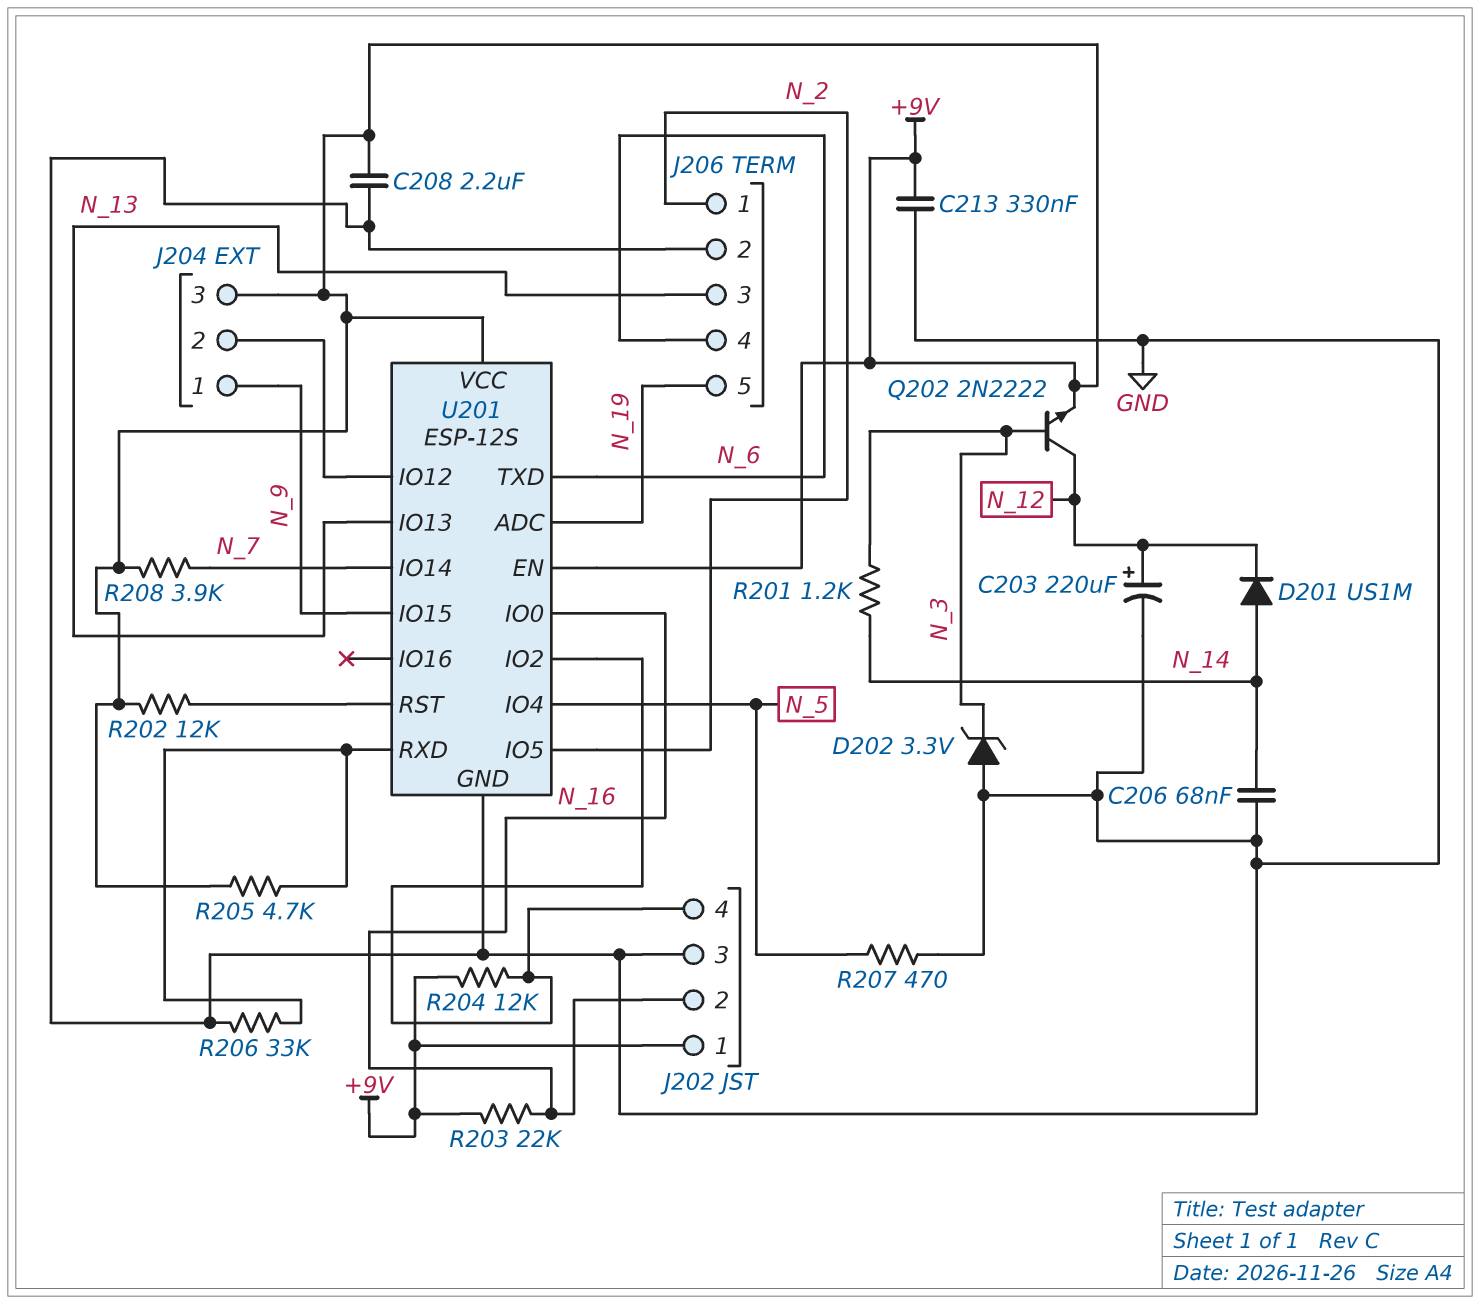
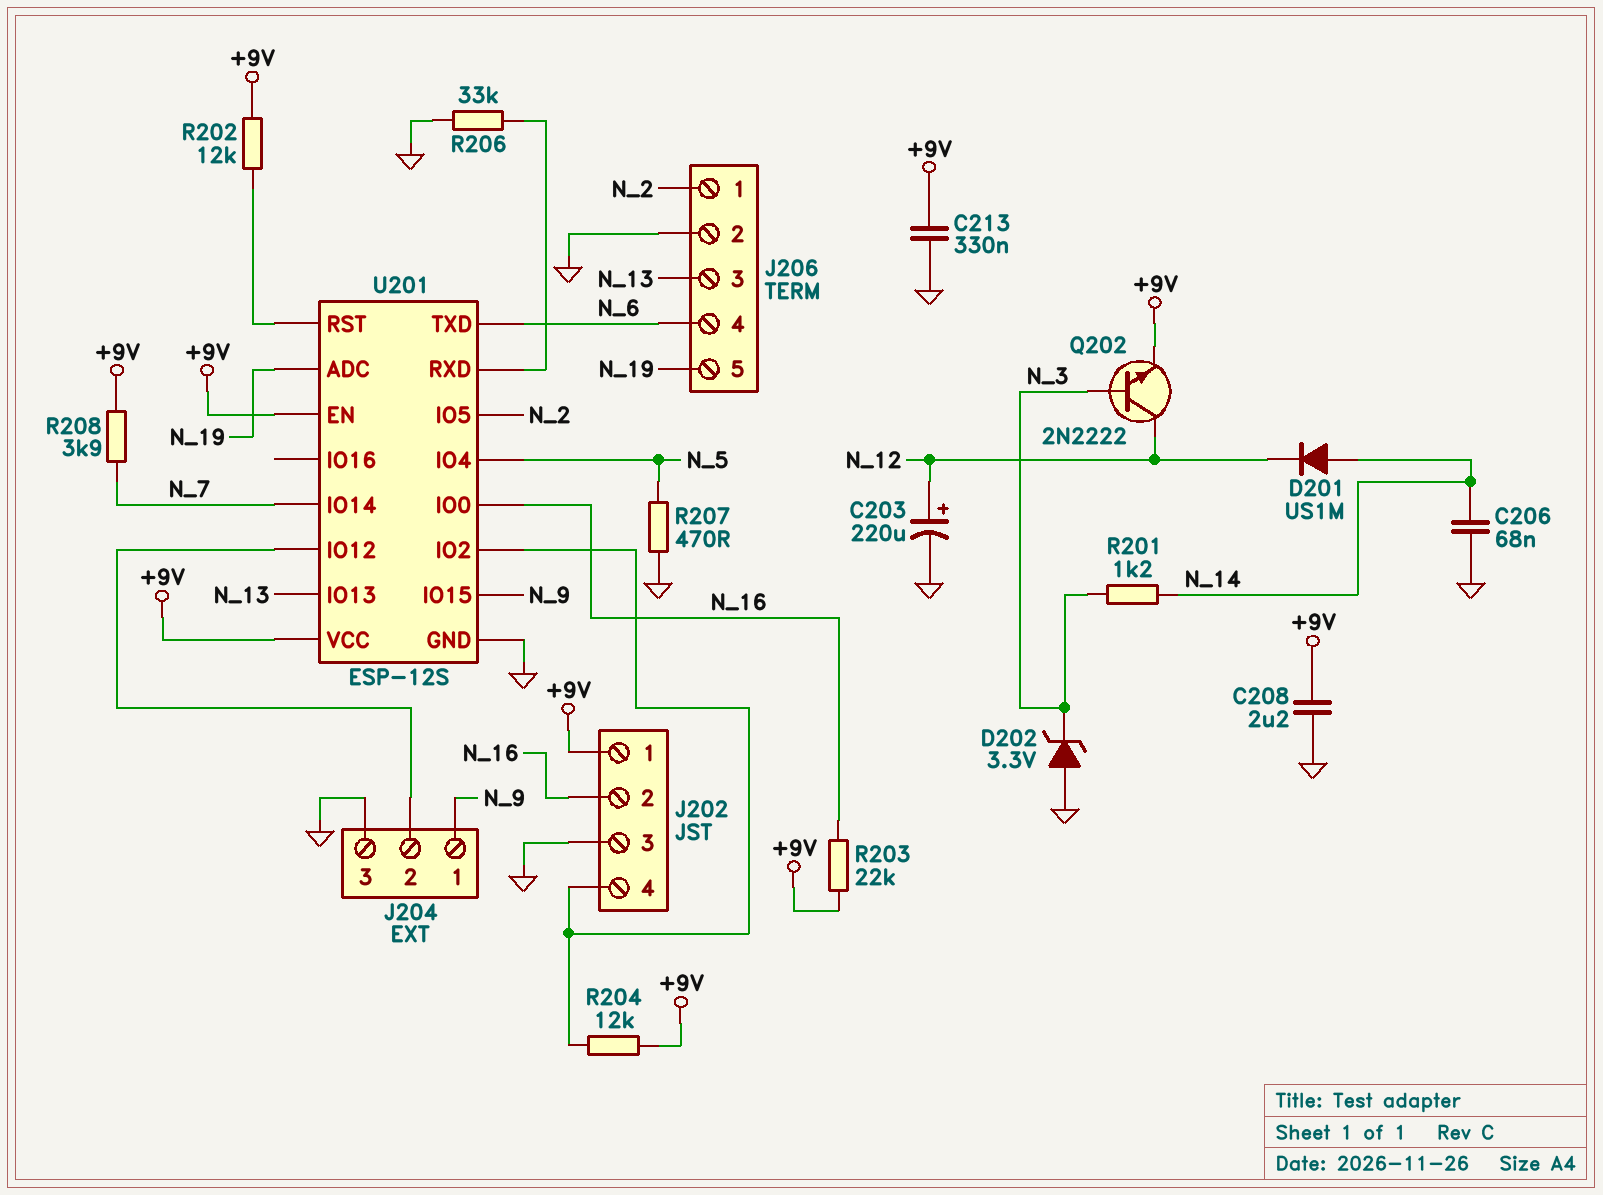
J204 pin 3: +9V -> GND
R205: 4.7k (+9V, U201/RXD) -> none

